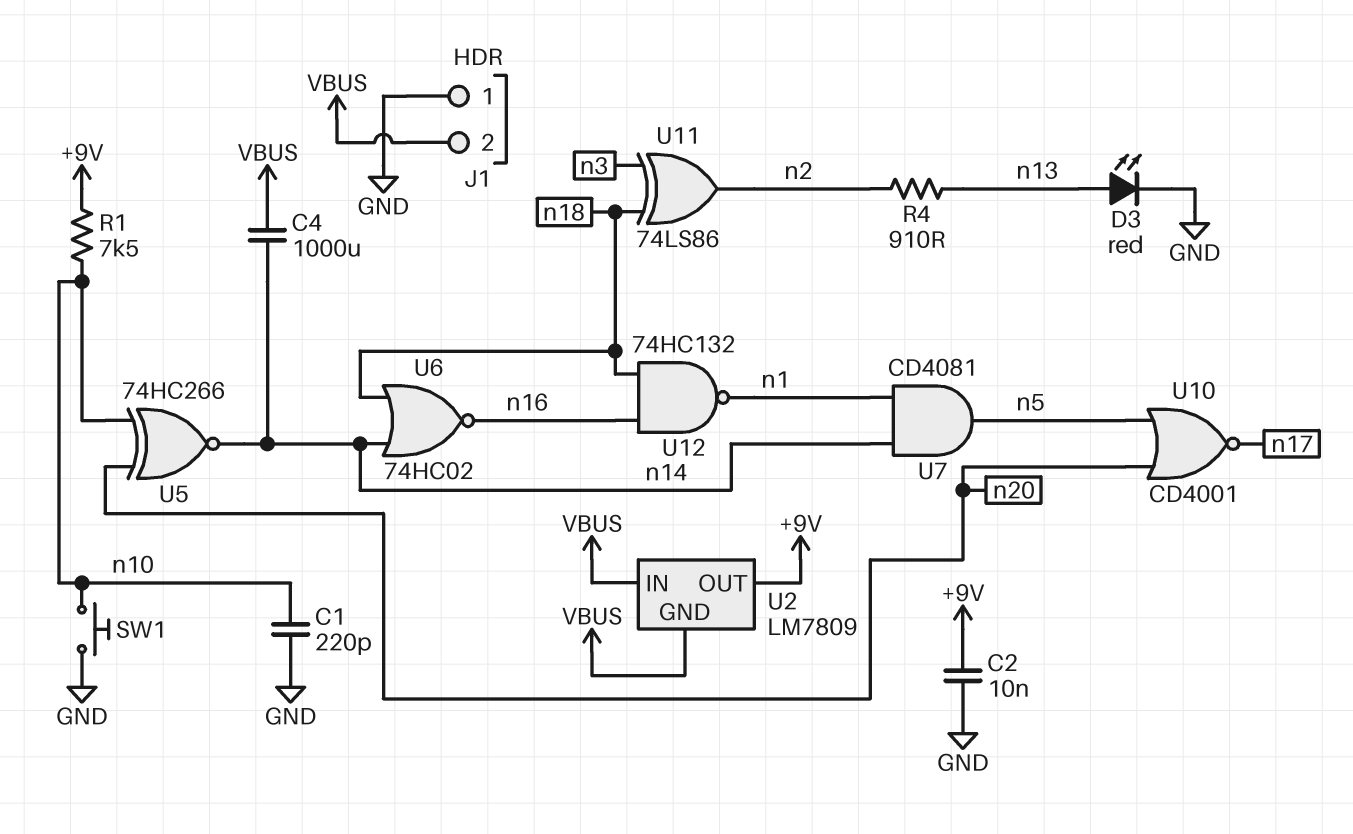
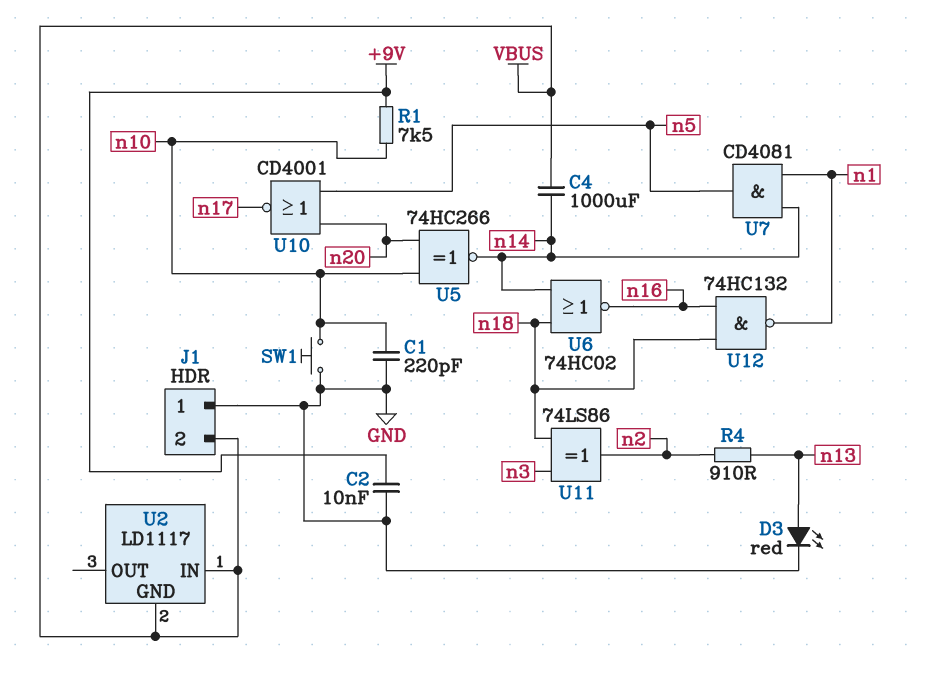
U2: LM7809 -> LD1117
U2 pin OUT: +9V -> none

